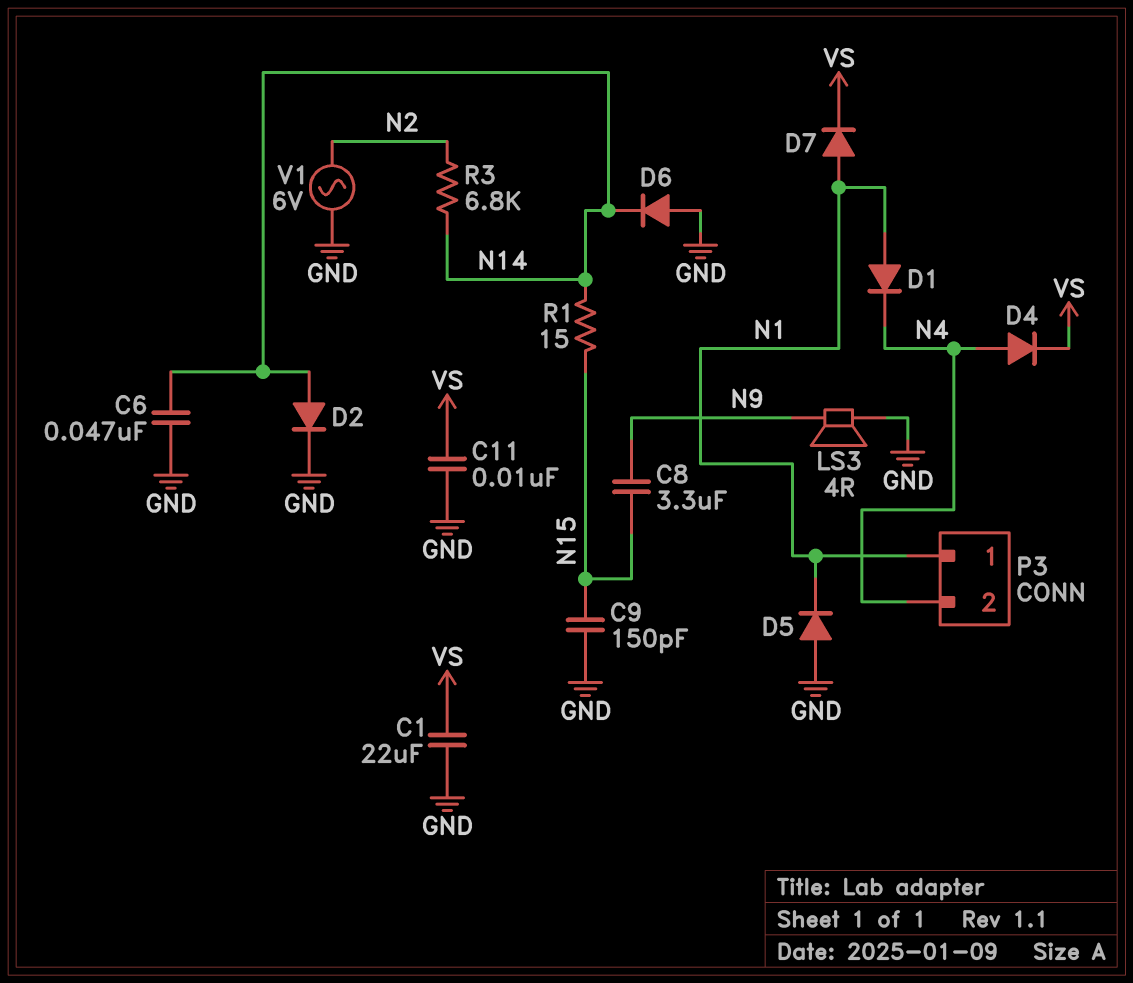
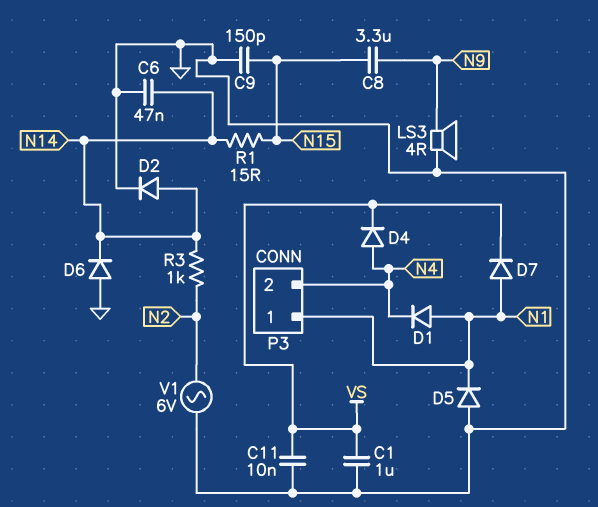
C1: 22uF (GND, VS) -> 1uF (GND, VS)
R3: 6.8k (N2, N14) -> 1k (N2, N14)

